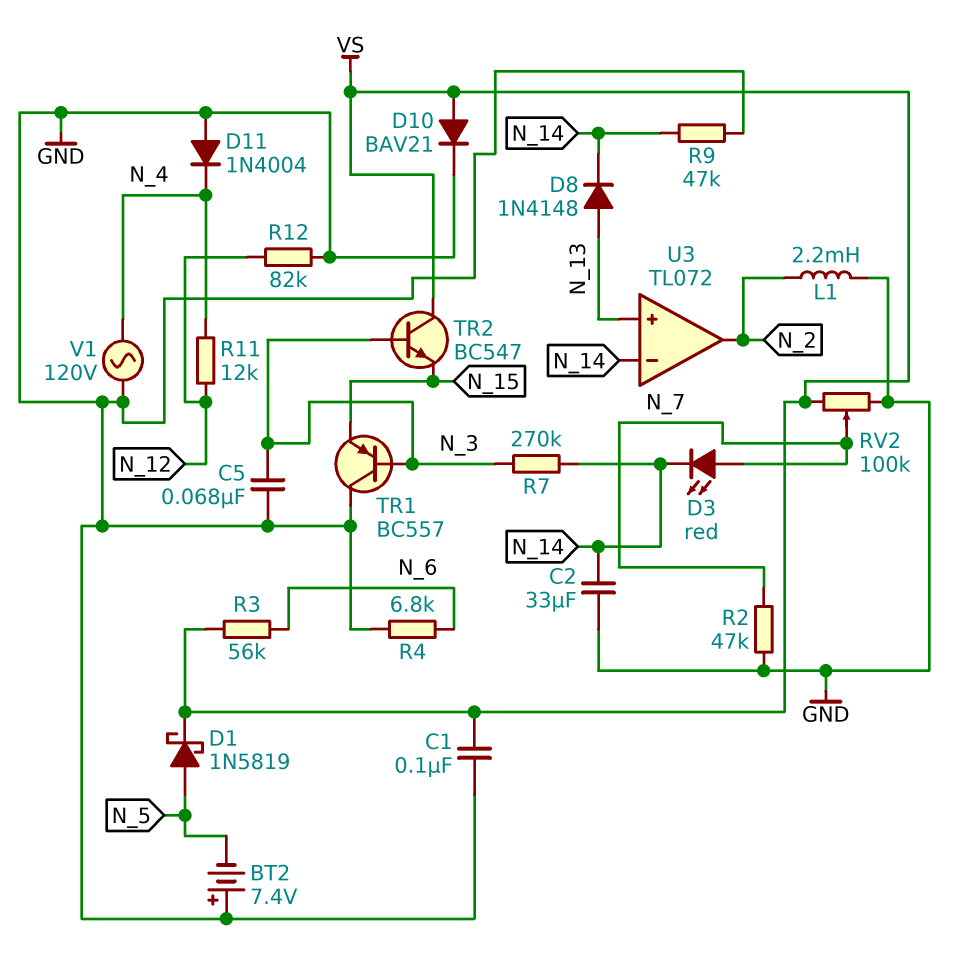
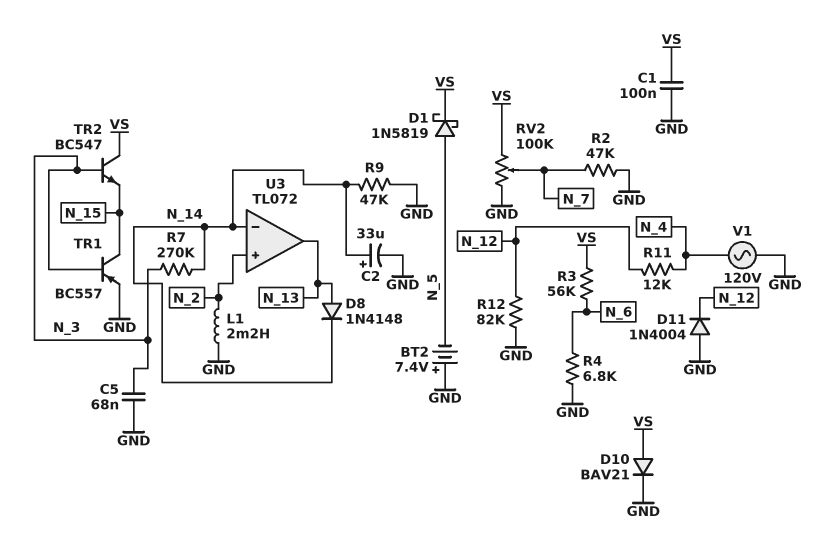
C2: 33uF (GND, N_14) -> 33uF (plus N_14, minus GND)
D3: LED red (A N_7, K N_14) -> none
D11: diode 1N4004 (A GND, K N_4) -> diode 1N4004 (A GND, K N_12)
TR1: PNP BC557 (B N_3, C GND, E N_15) -> PNP BC557 (B N_3, C N_15, E GND)
U3 pin in+: N_13 -> N_2
U3 pin out: N_2 -> N_13

